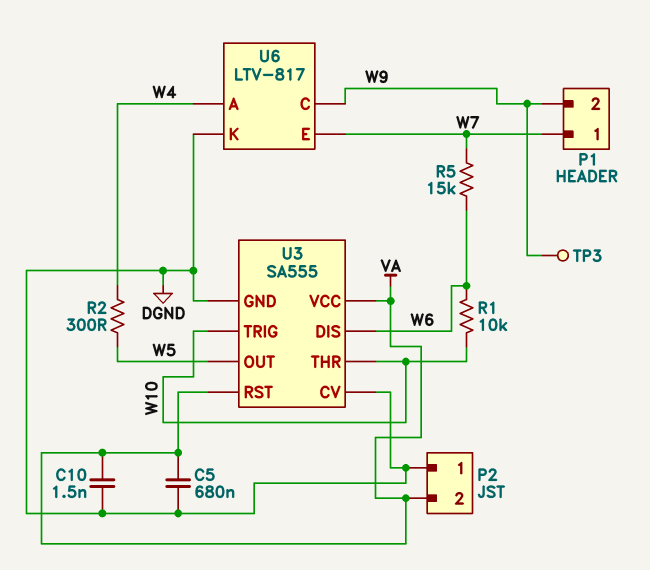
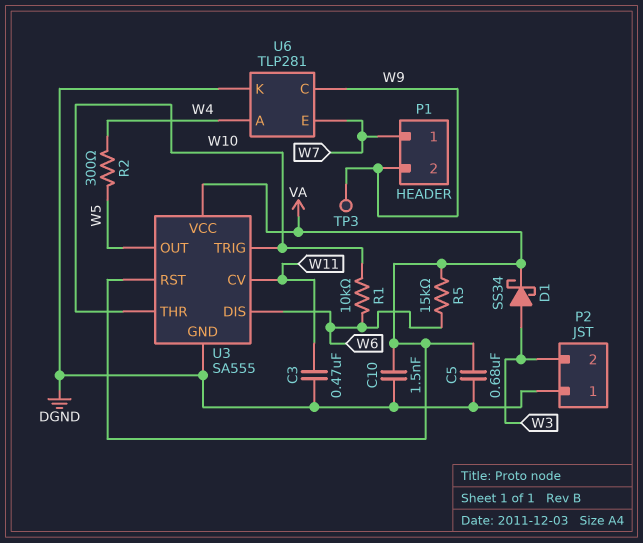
C3: none -> 470nF (DGND, W11)
D1: none -> schottky SS34 (A W3, K VA)
P2 pin 2: VA -> W3
R5: 15k (W6, W7) -> 15k (VA, W6)
U3 pin CV: DGND -> W11
U6: LTV-817 -> TLP281

